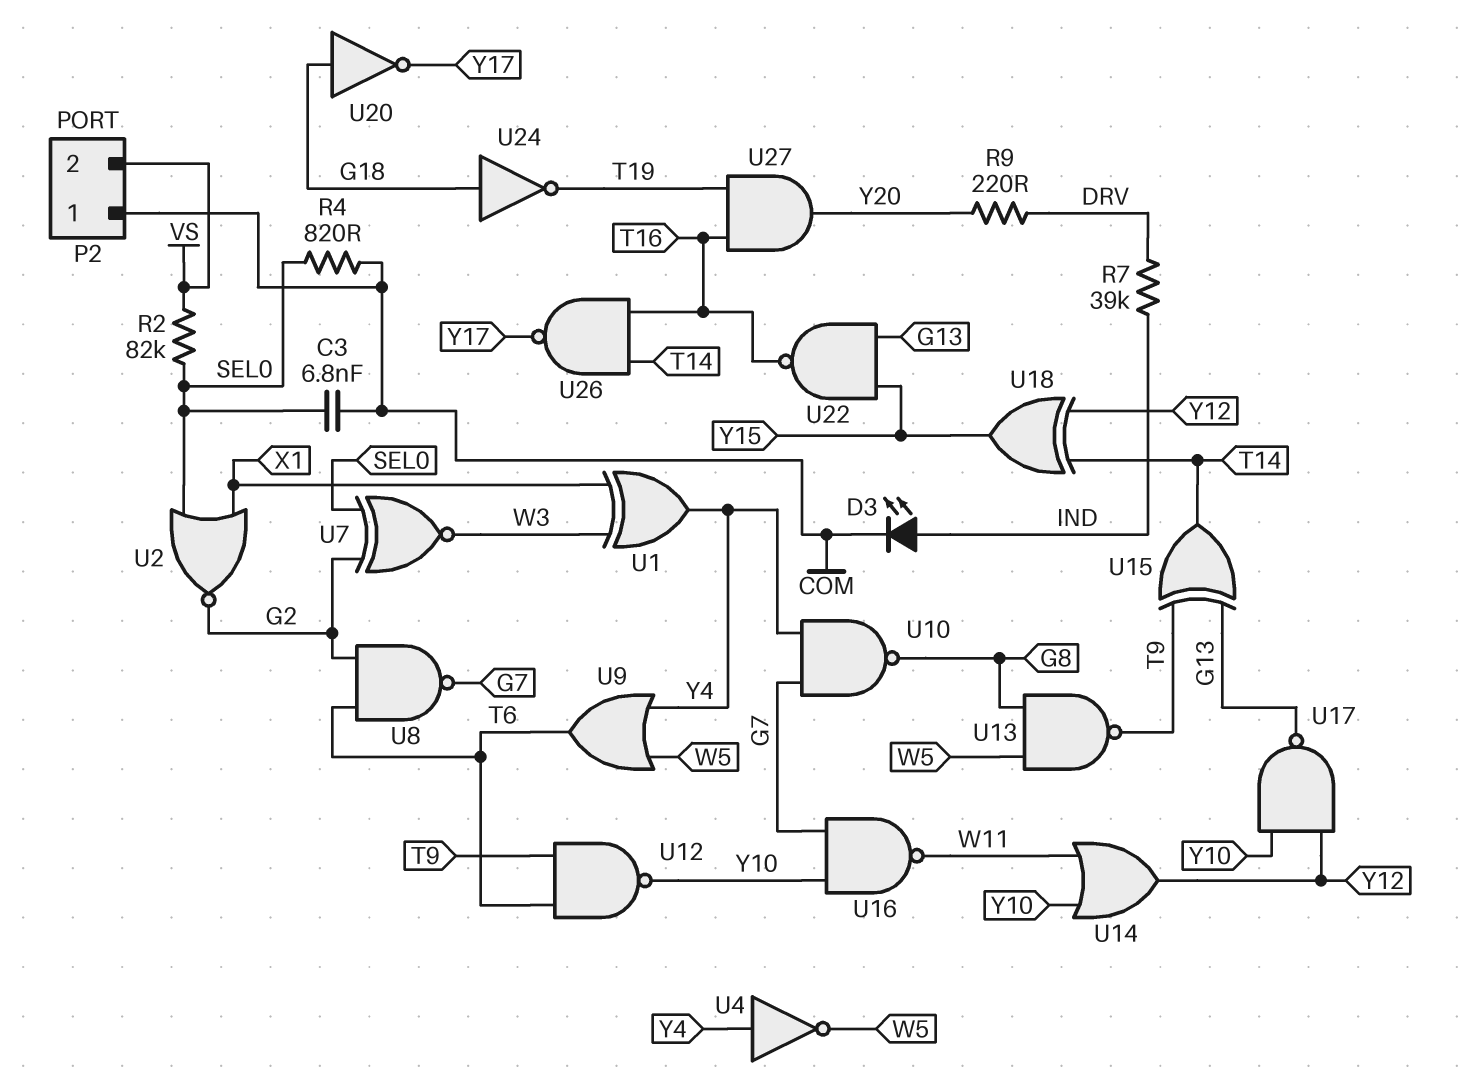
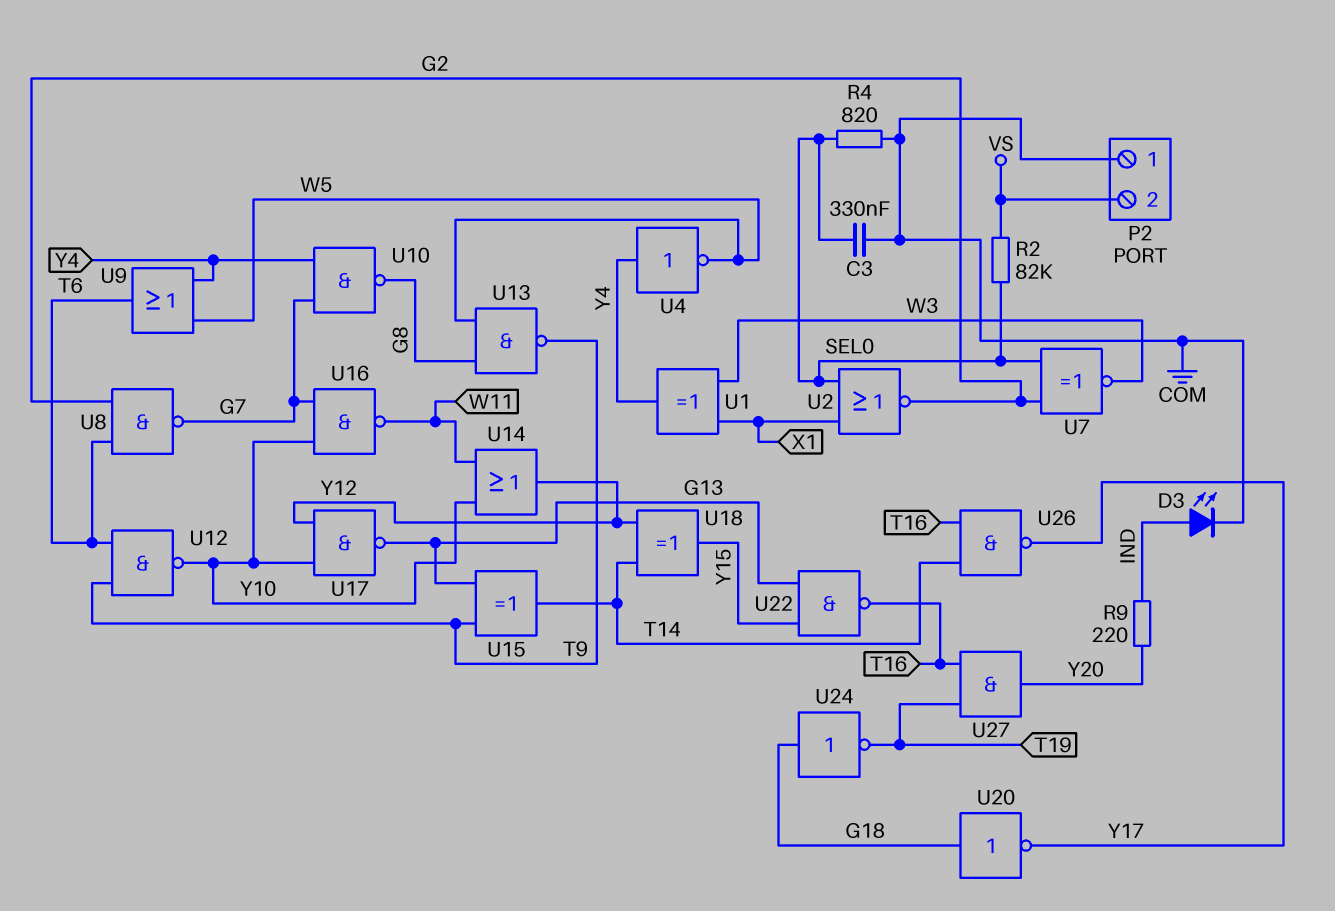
C3: 6.8nF (COM, SEL0) -> 330nF (COM, SEL0)
R7: 39k (DRV, IND) -> none
R9: 220 (DRV, Y20) -> 220 (IND, Y20)

